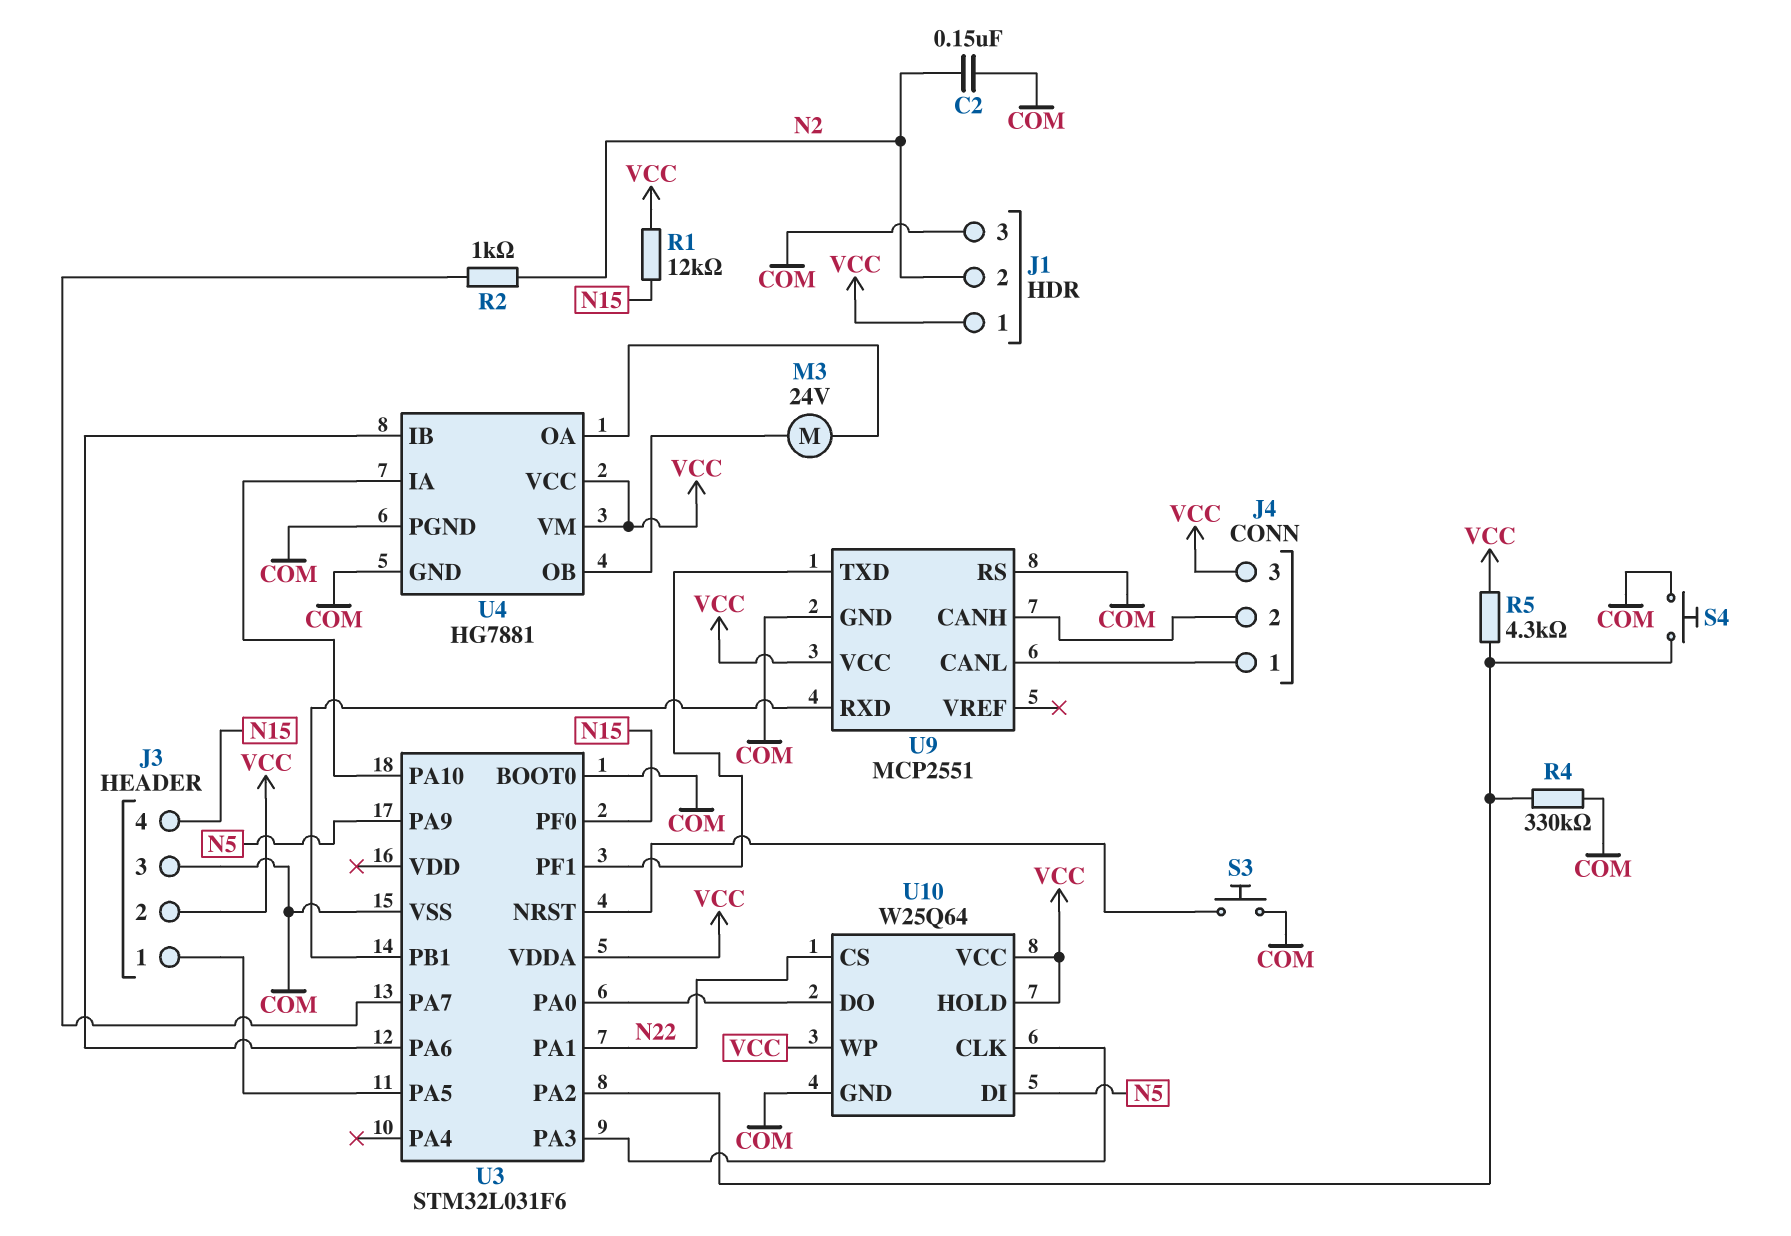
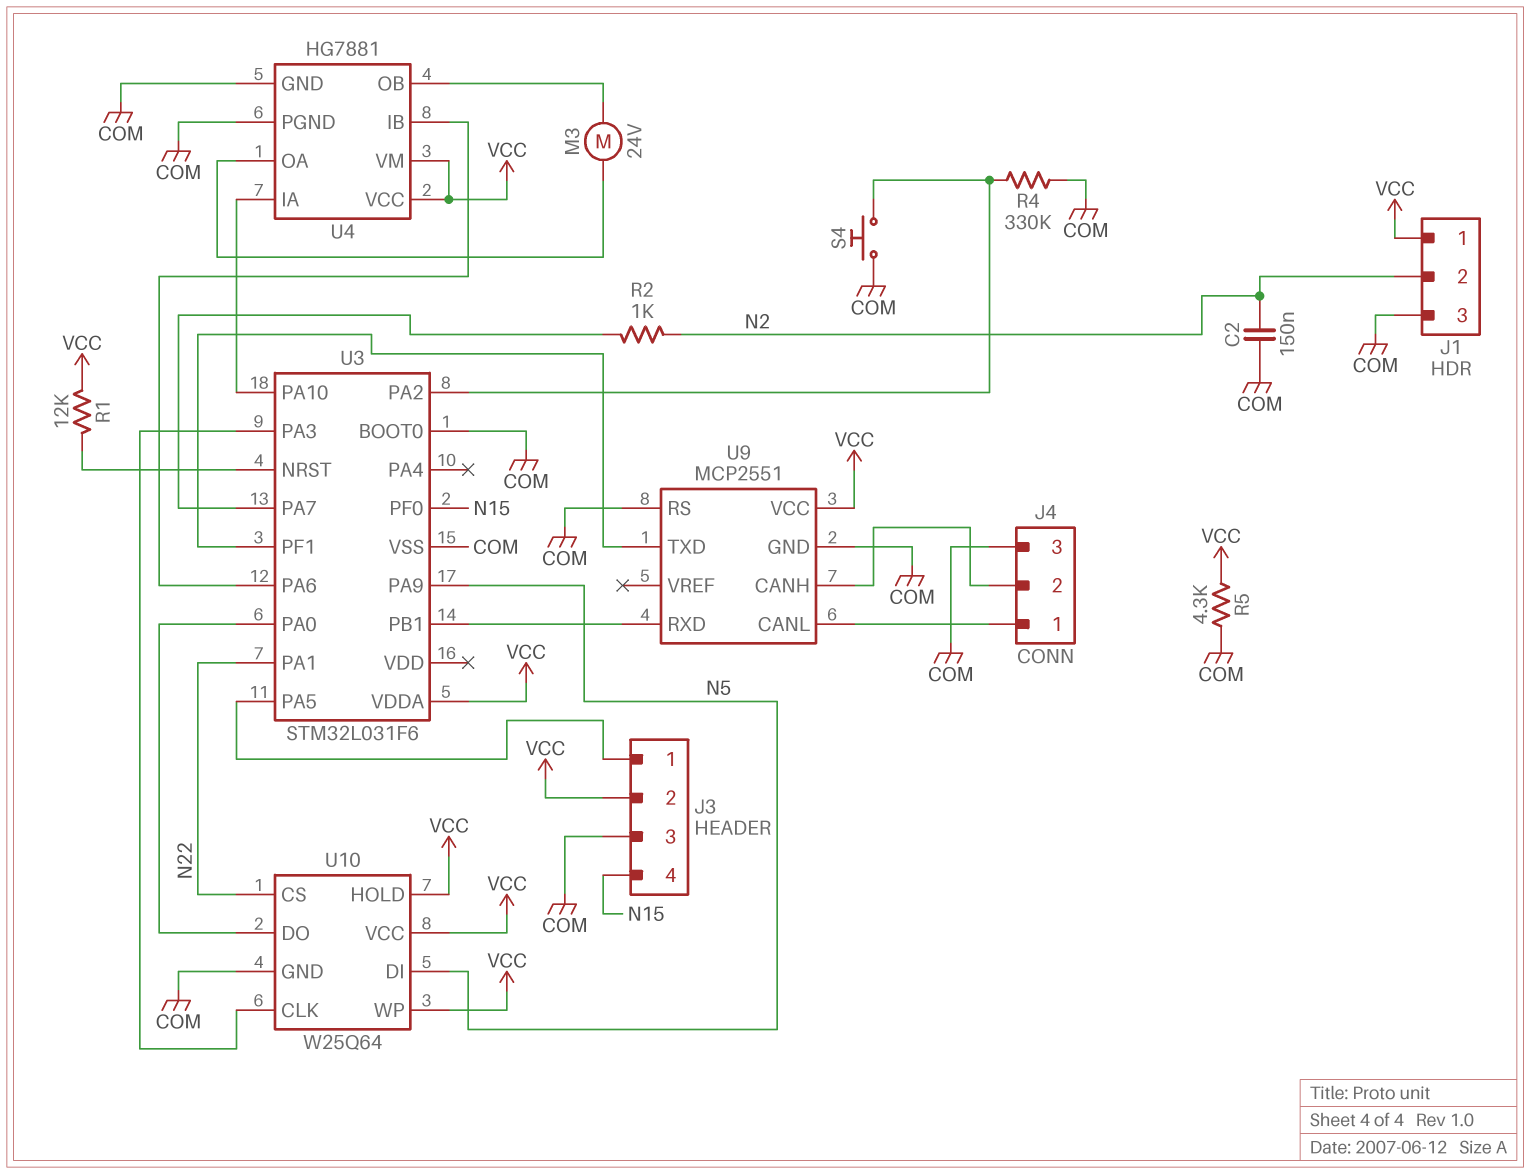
J4 pin 3: VCC -> COM
R1: 12k (N15, VCC) -> 12k (U3/NRST, VCC)
R5: 4.3k (U3/PA2, VCC) -> 4.3k (COM, VCC)
S3: button (COM, U3/NRST) -> none

